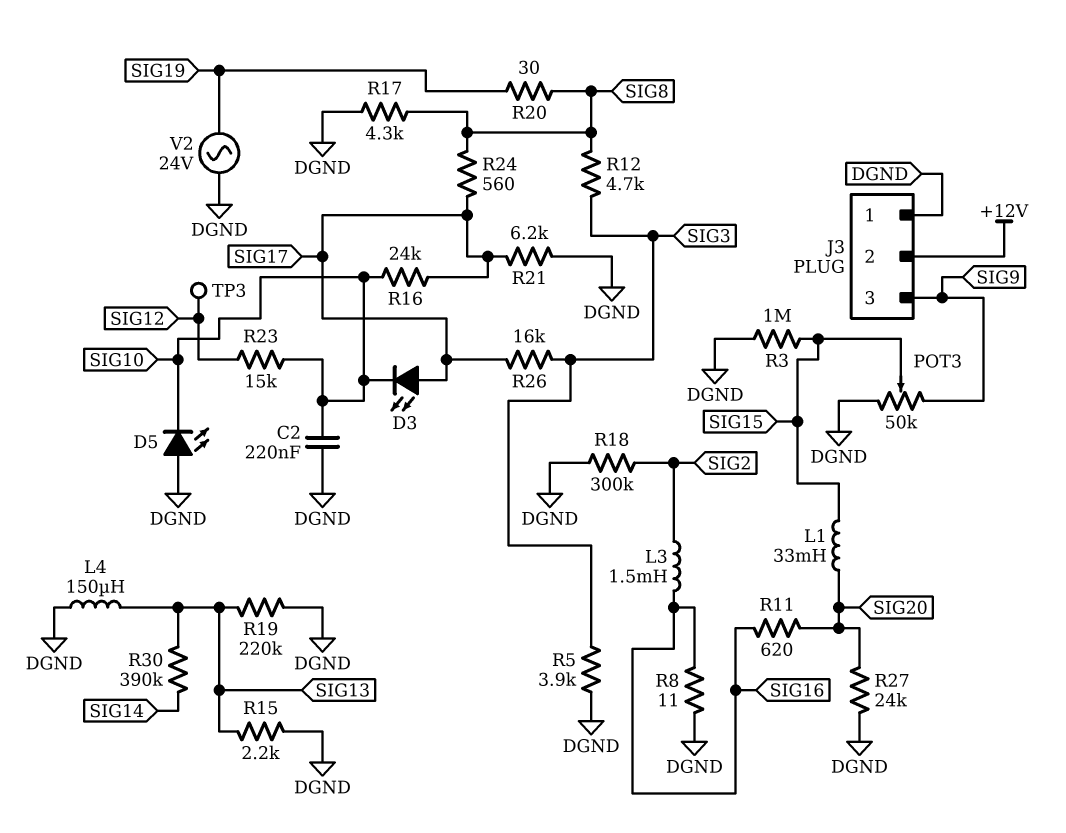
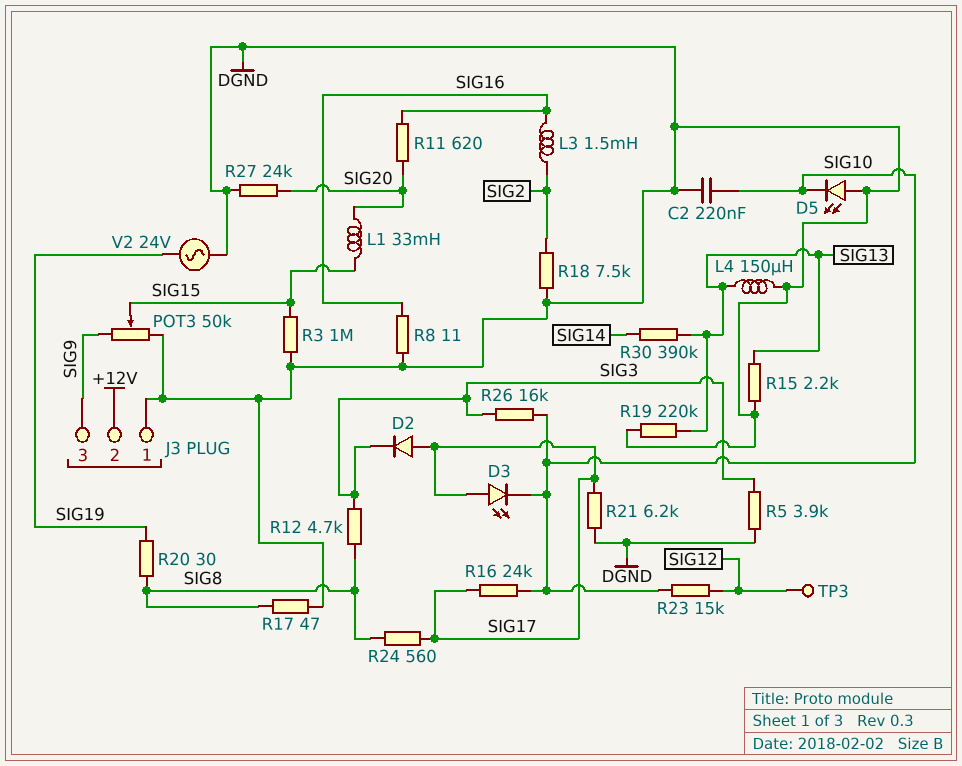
D2: none -> diode (A SIG17, K SIG3)
R17: 4.3k (DGND, SIG8) -> 47 (DGND, SIG8)
R18: 300k (DGND, SIG2) -> 7.5k (DGND, SIG2)
R26: 16k (SIG3, SIG17) -> 16k (SIG3, SIG10)

